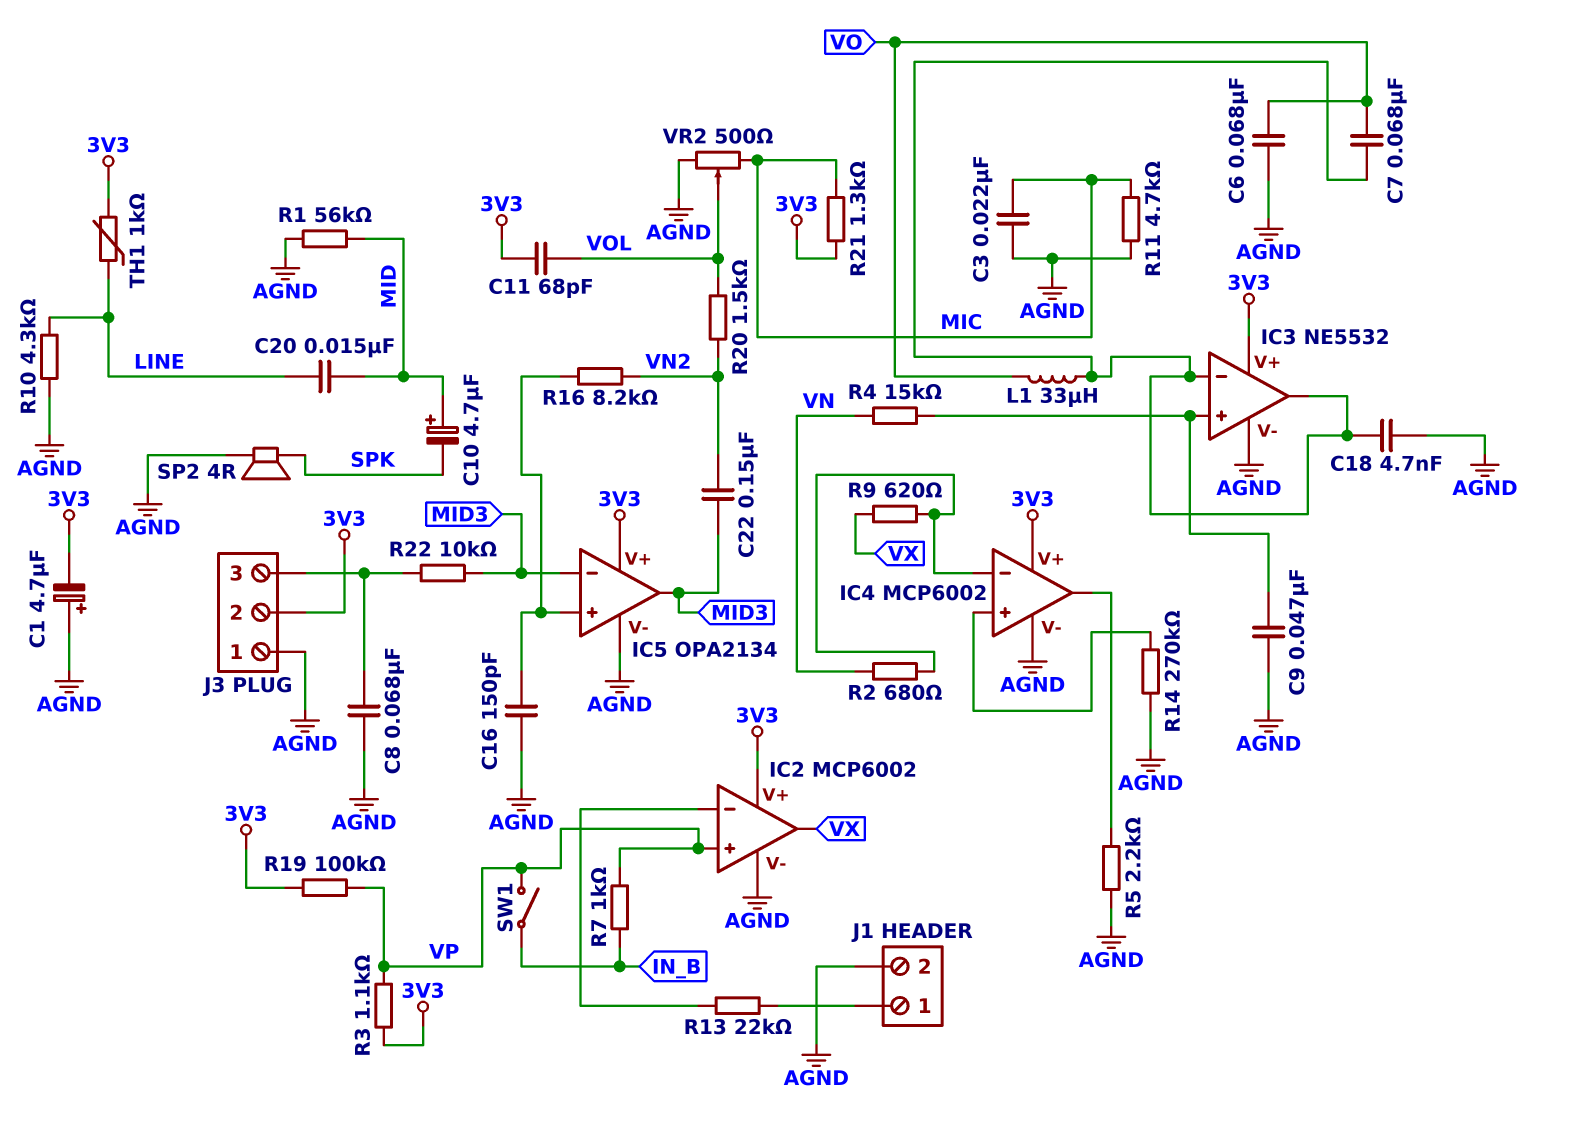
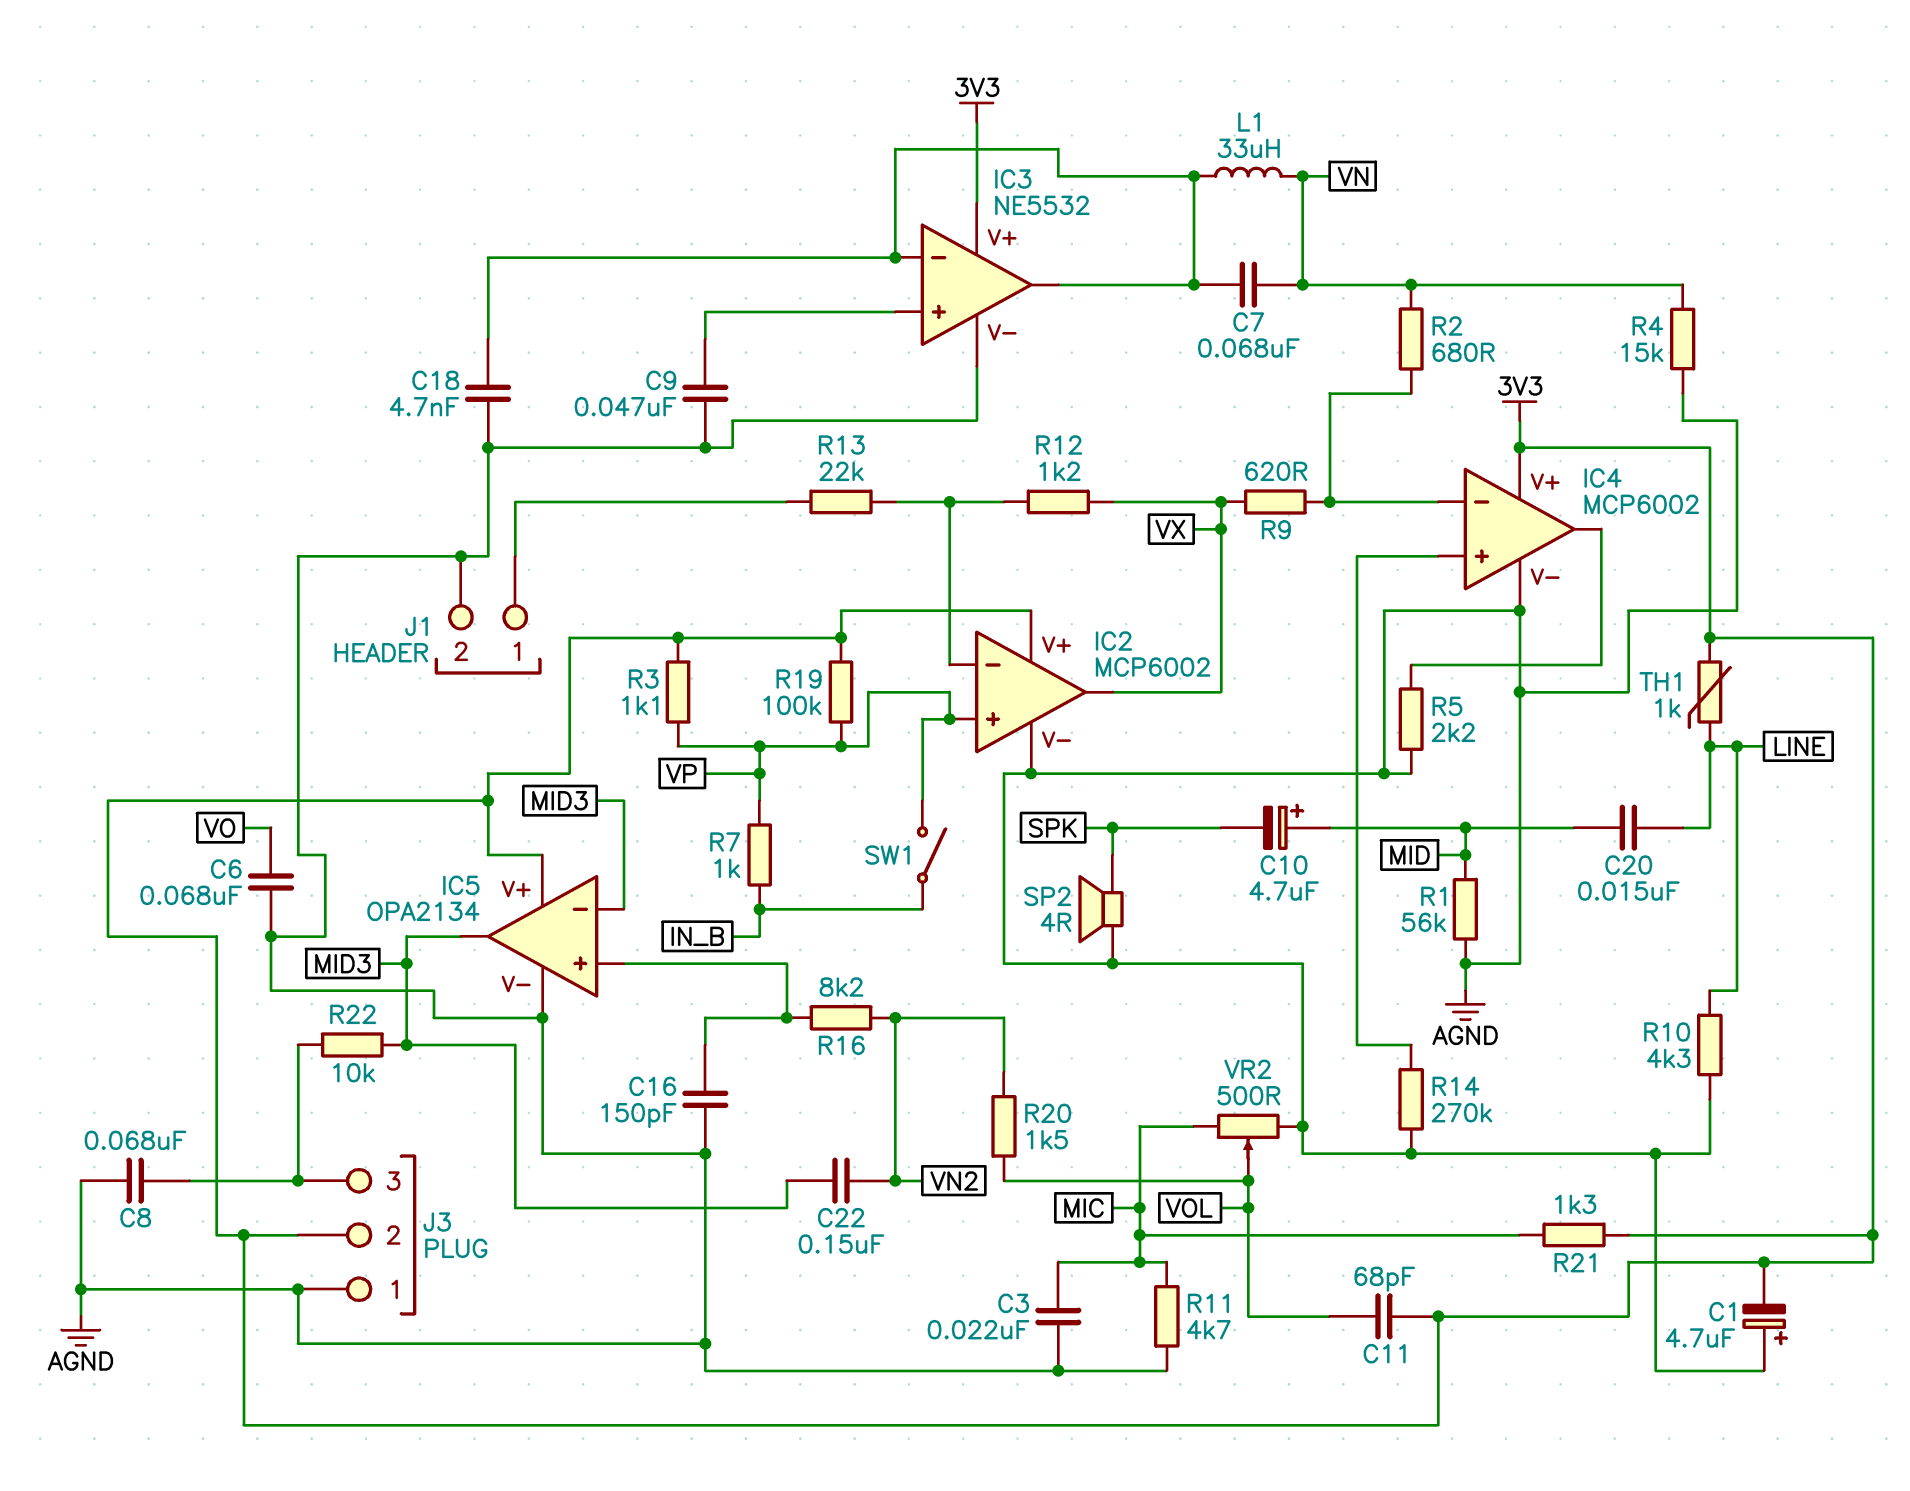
C7: 68nF (IC3/in-, VO) -> 68nF (IC3/in-, VN)
L1: 33uH (IC3/in-, VO) -> 33uH (IC3/in-, VN)
R4: 15k (IC3/in+, VN) -> 15k (AGND, VN)
R12: none -> 1.2k (IC2/in-, VX)

